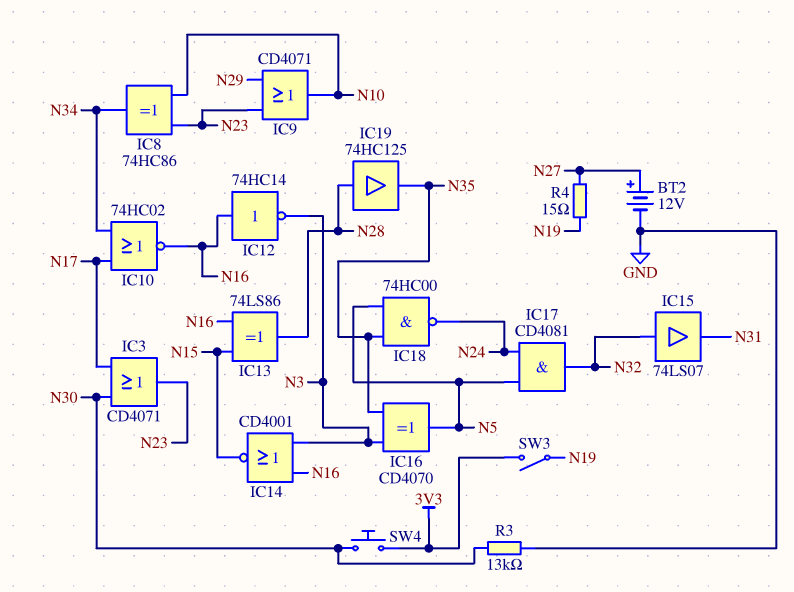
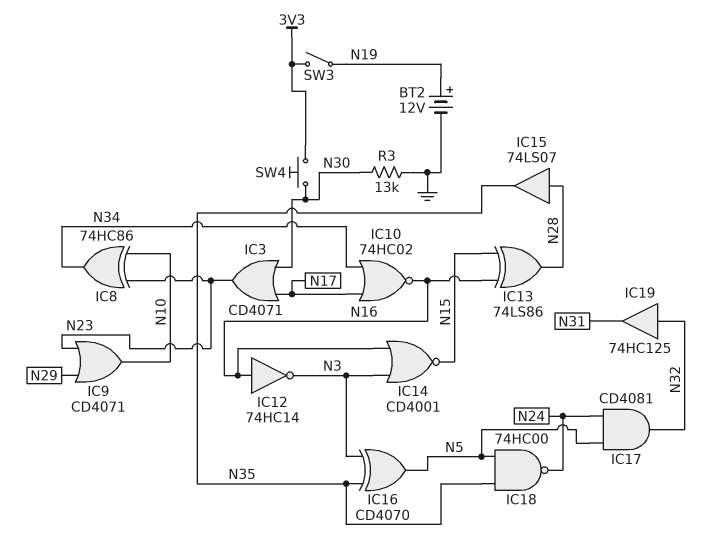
BT2: 12V (plus N27, minus GND) -> 12V (plus N19, minus GND)
IC15: buffer 74LS07 (in N32, out N31) -> buffer 74LS07 (in N28, out N35)
IC19: buffer 74HC125 (in N28, out N35) -> buffer 74HC125 (in N32, out N31)
R4: 15 (N19, N27) -> none

